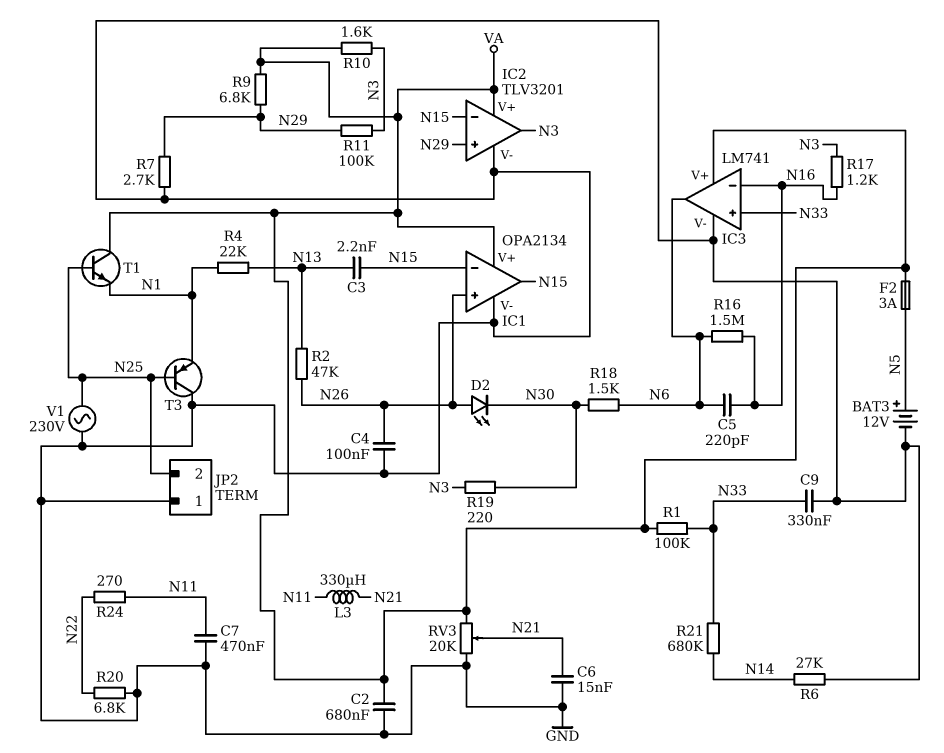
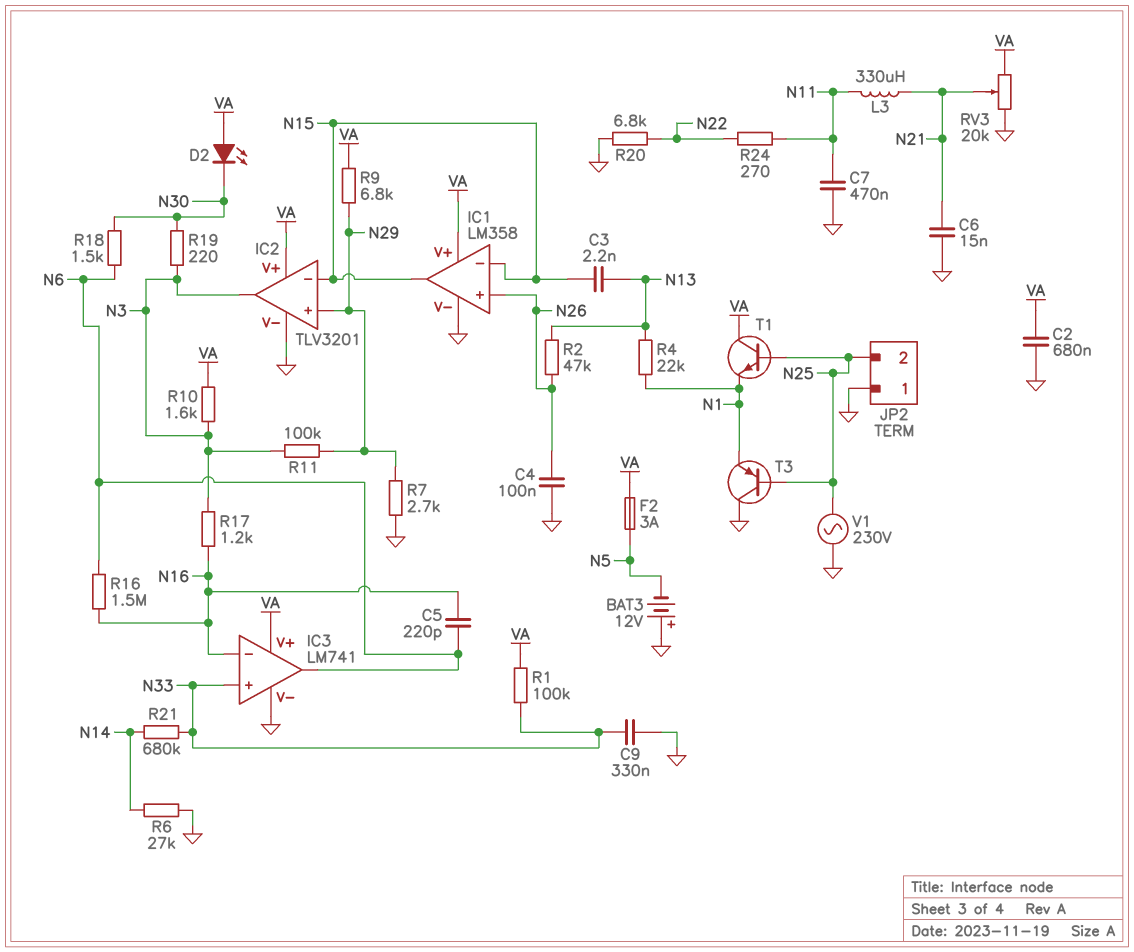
BAT3: 12V (plus N5, minus GND) -> 12V (plus GND, minus N5)
D2: LED (A N26, K N30) -> LED (A VA, K N30)
IC1: OPA2134 -> LM358

